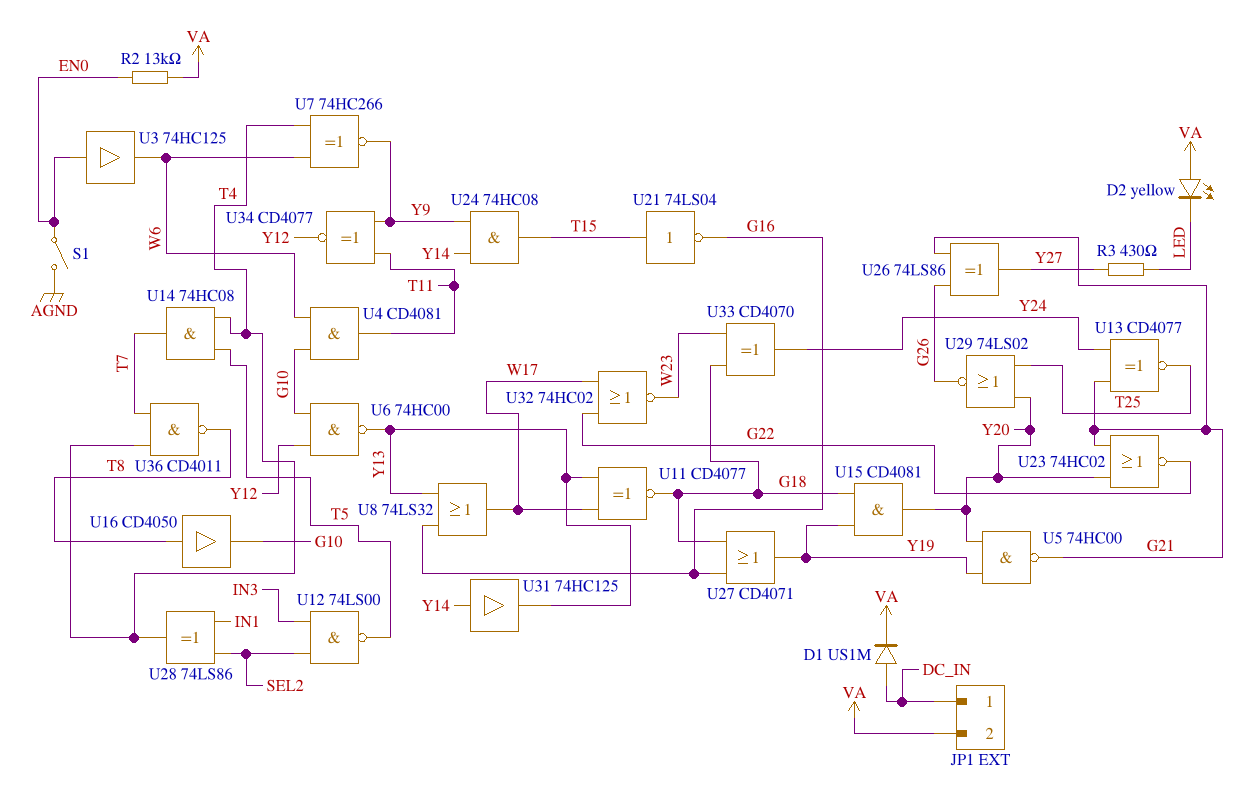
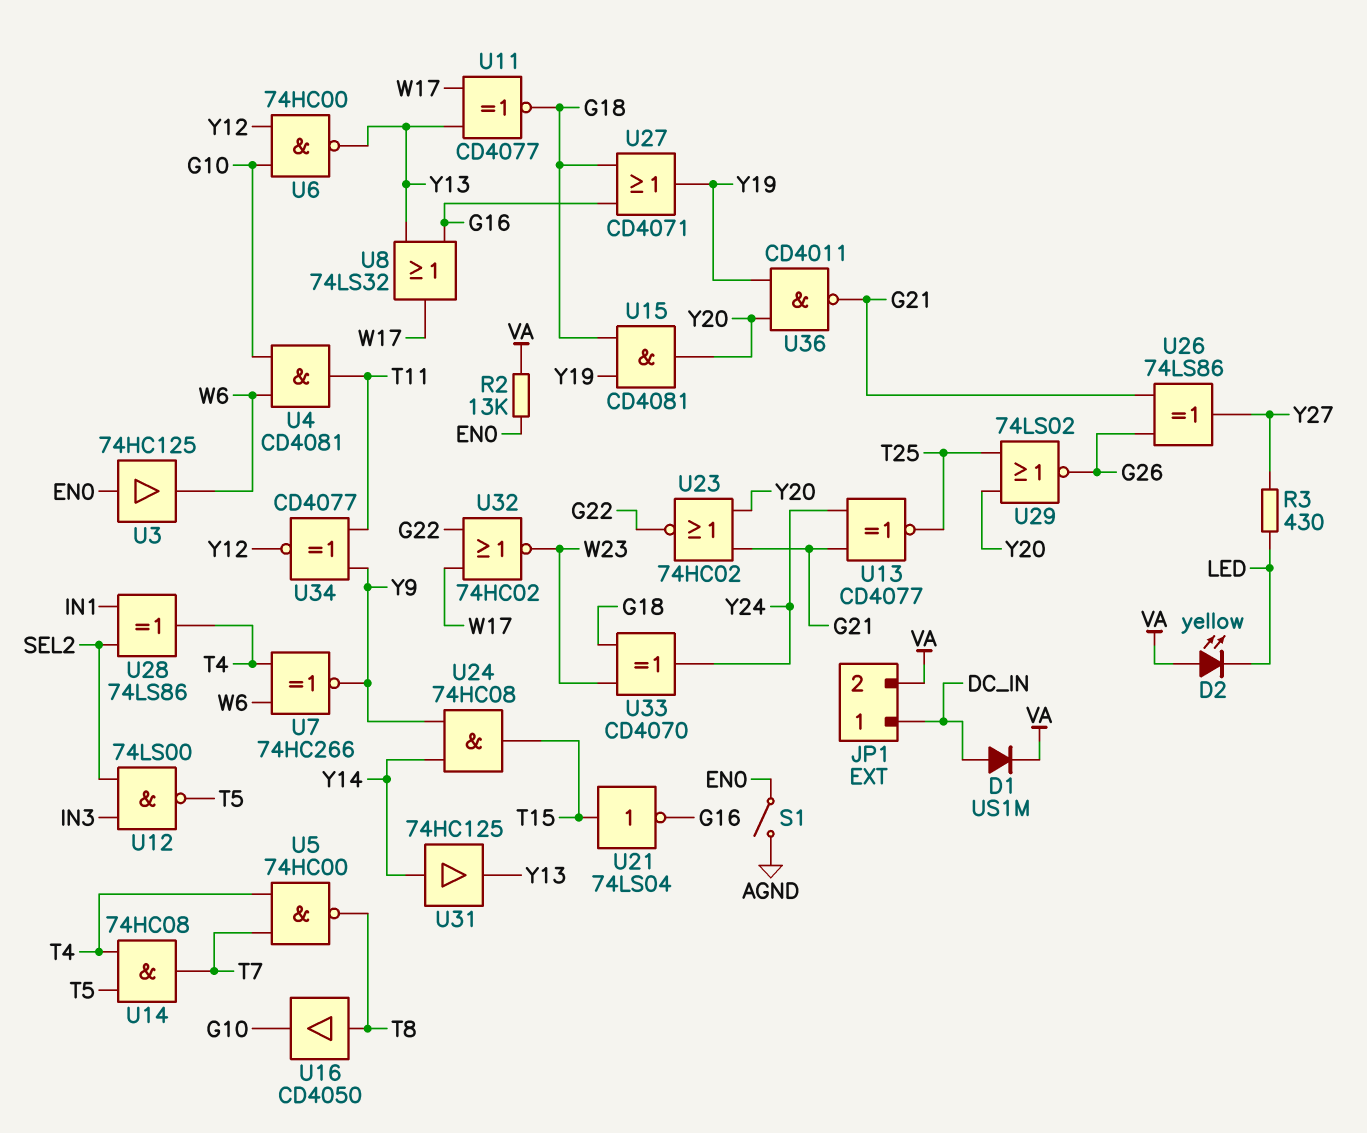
U5: NAND 74HC00 (in Y19, in Y20, out G21) -> NAND 74HC00 (in T4, in T7, out T8)
U36: NAND CD4011 (in T4, in T7, out T8) -> NAND CD4011 (in Y19, in Y20, out G21)

